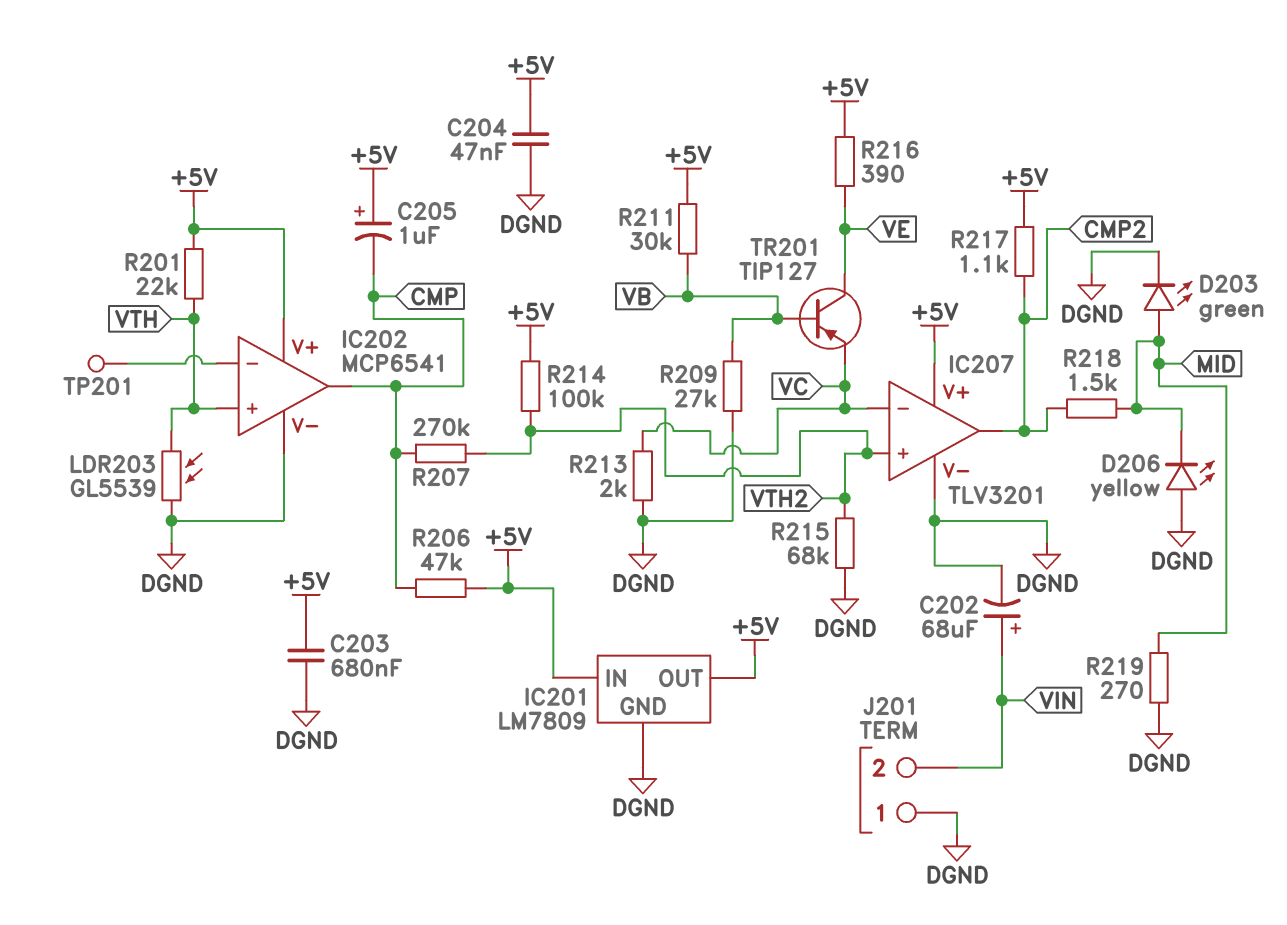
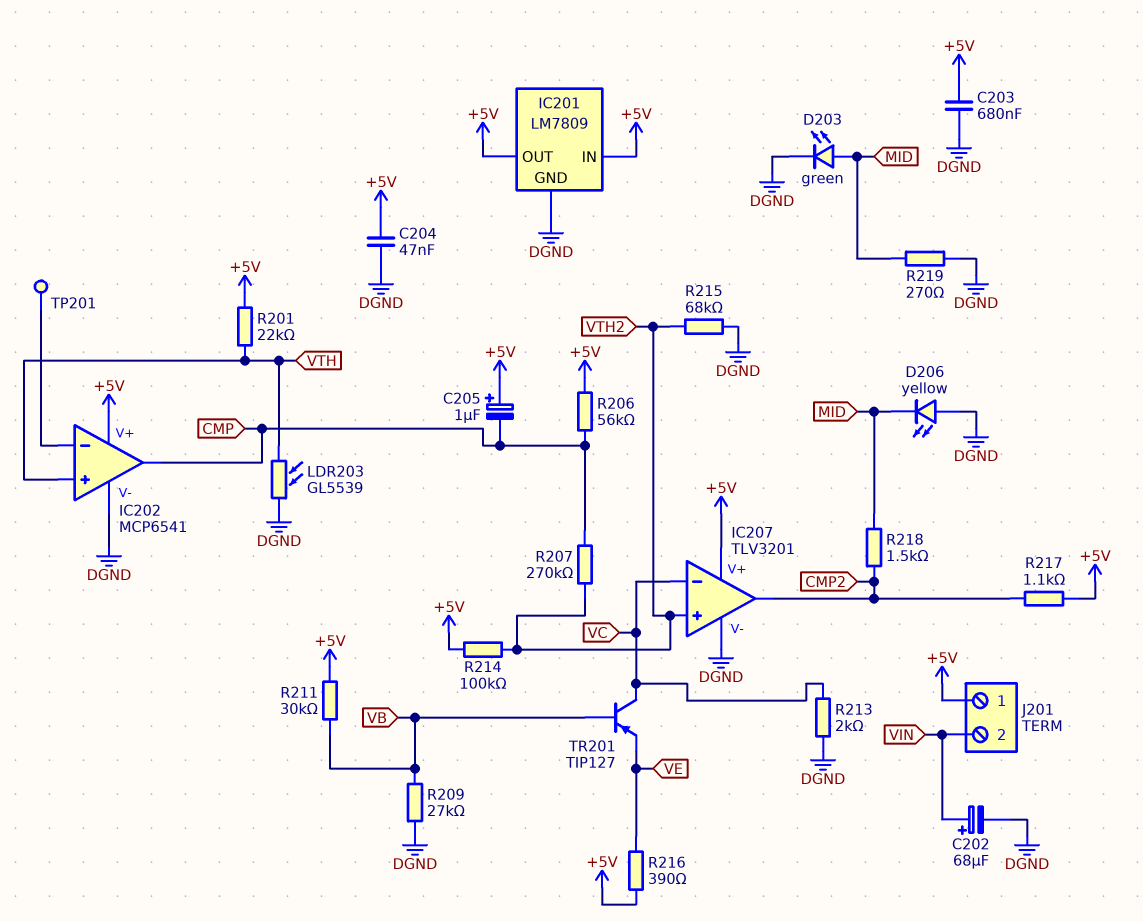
J201 pin 1: DGND -> +5V
R206: 47k (+5V, CMP) -> 56k (+5V, CMP)
TR201: PNP TIP127 (B VB, C VE, E VC) -> PNP TIP127 (B VB, C VC, E VE)

